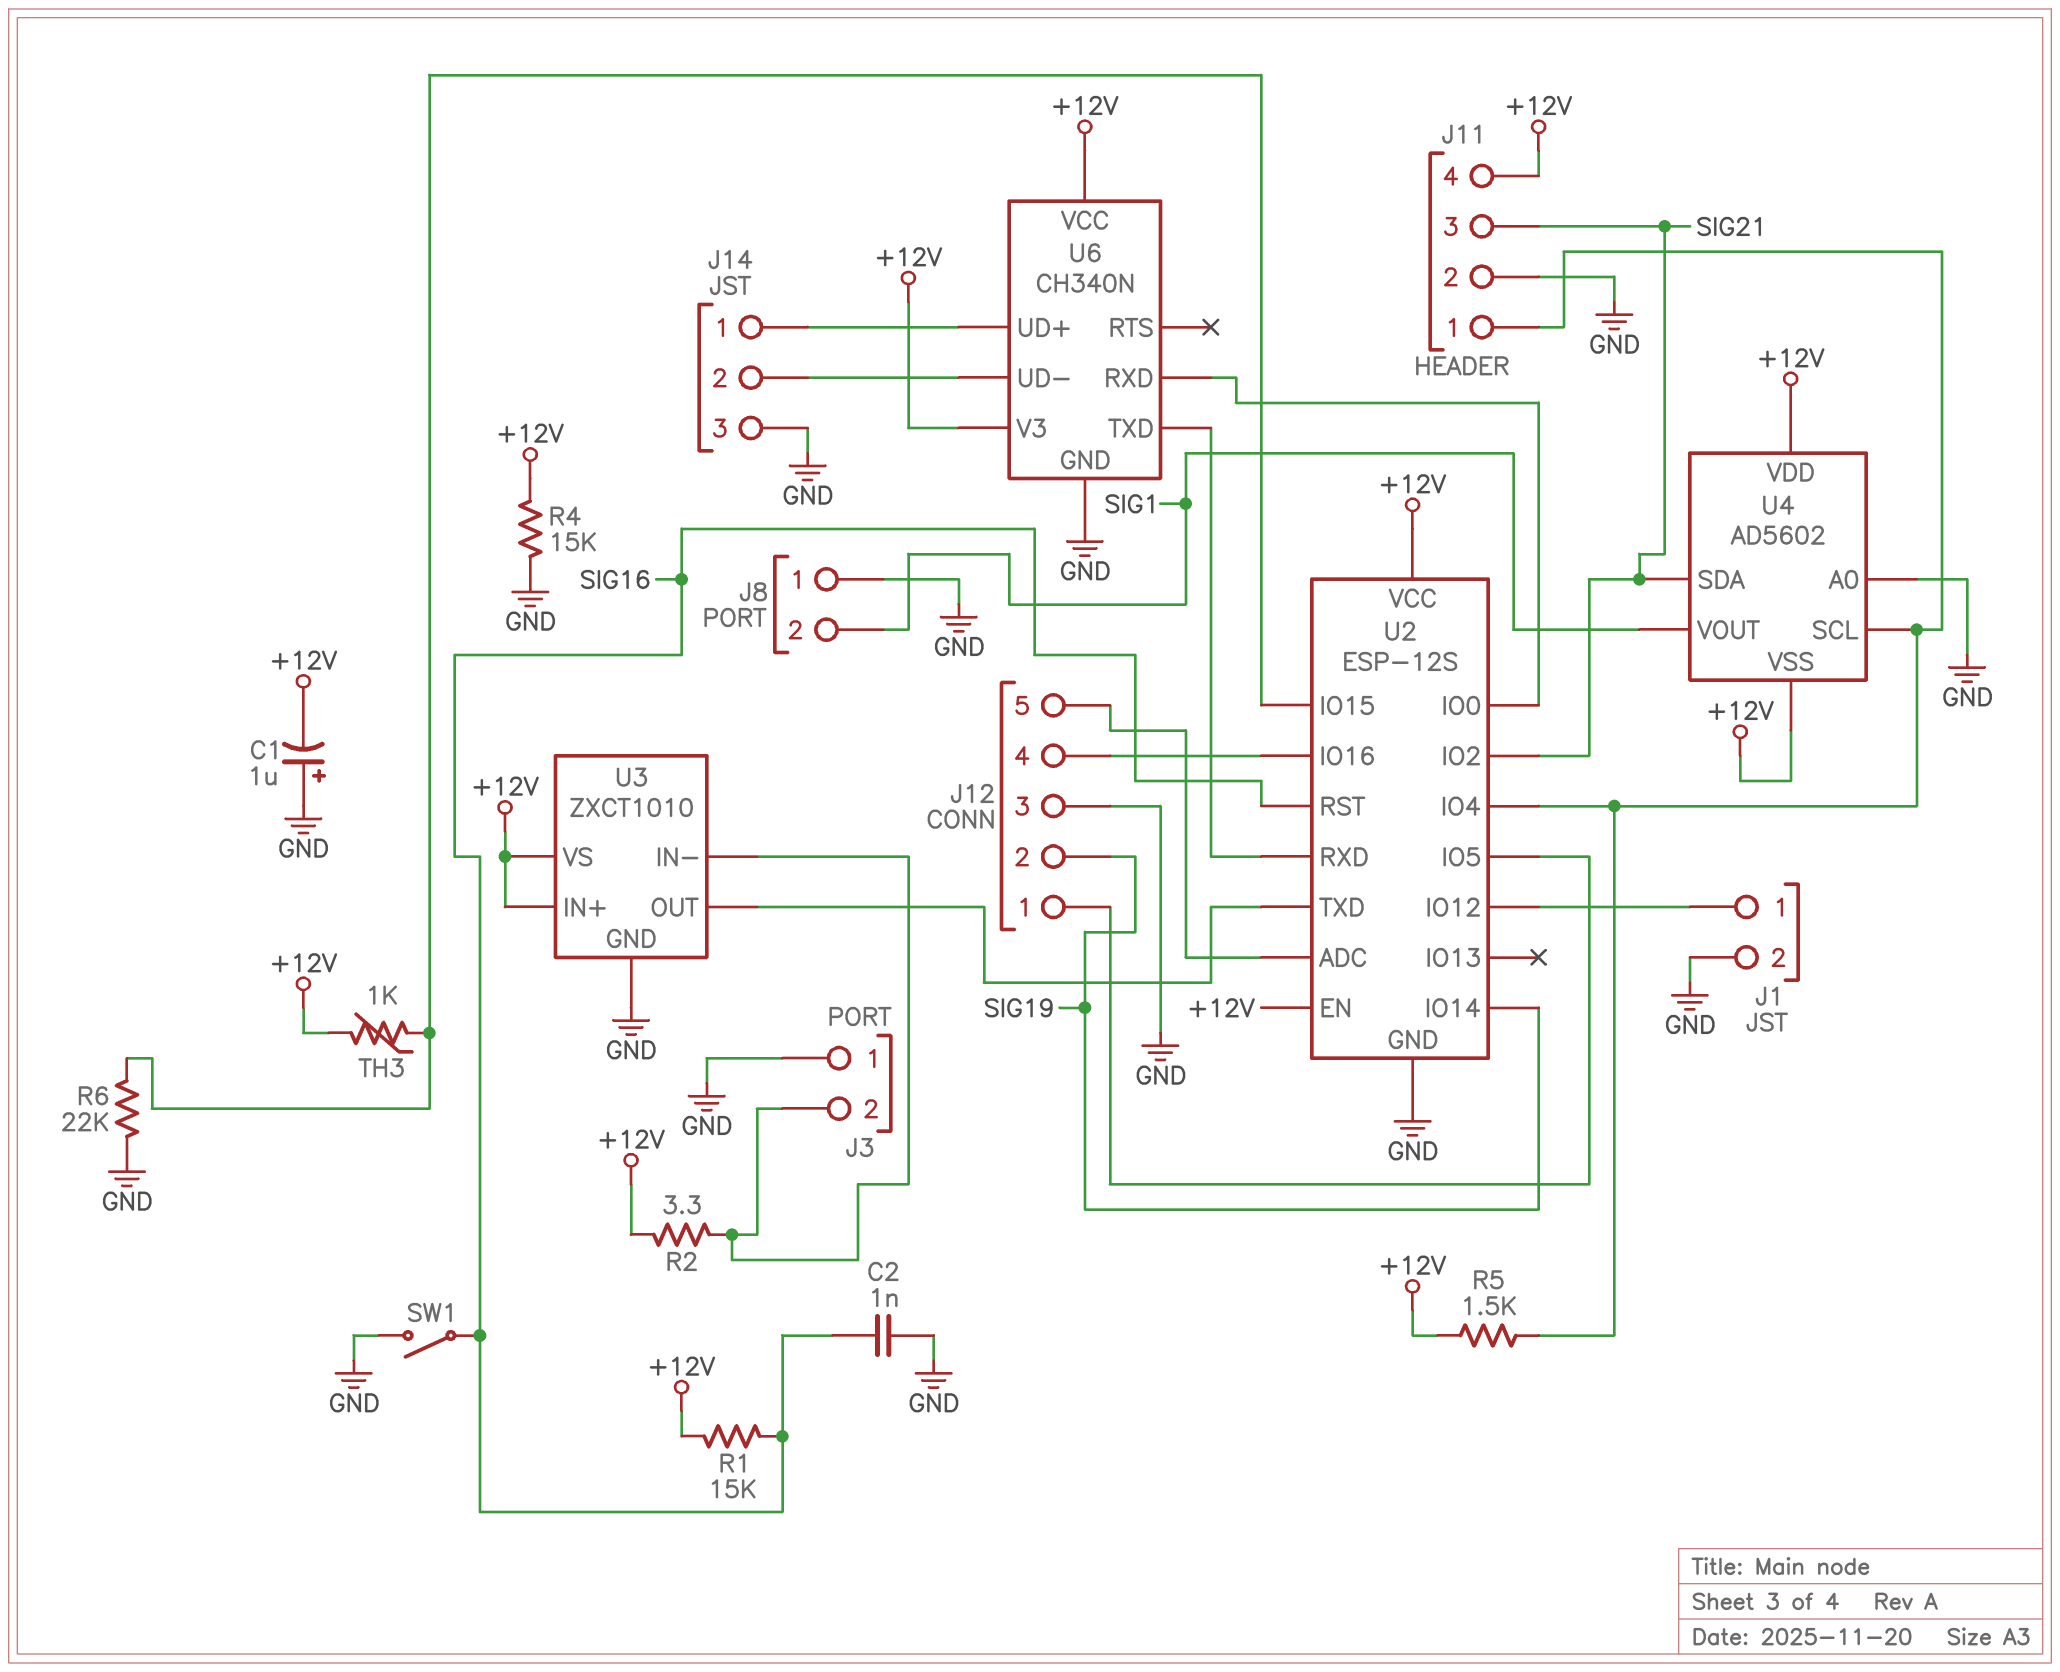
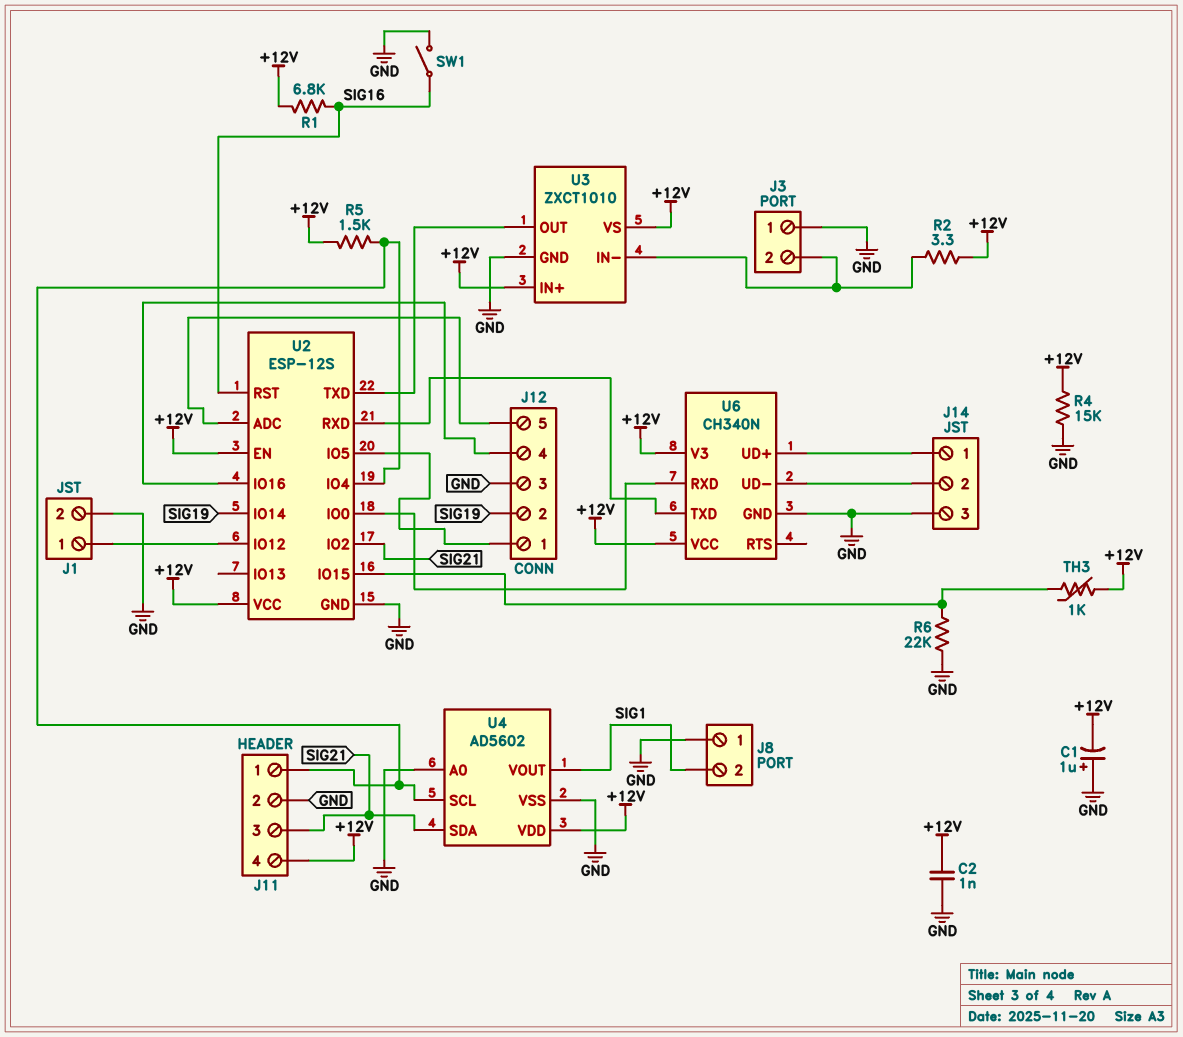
C2: 1nF (GND, SIG16) -> 1nF (+12V, GND)
R1: 15k (+12V, SIG16) -> 6.8k (+12V, SIG16)
U4 pin VSS: +12V -> GND

